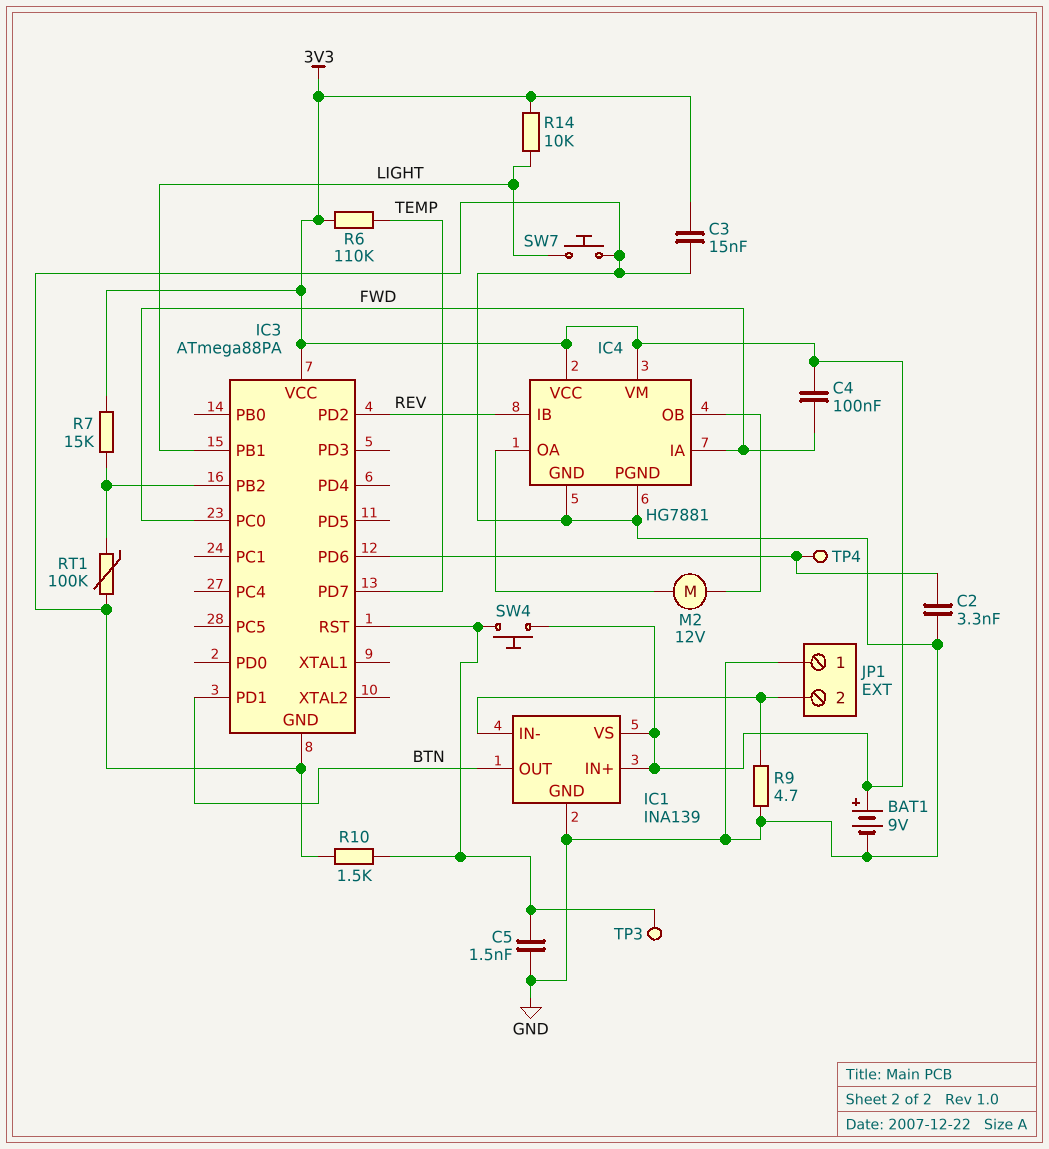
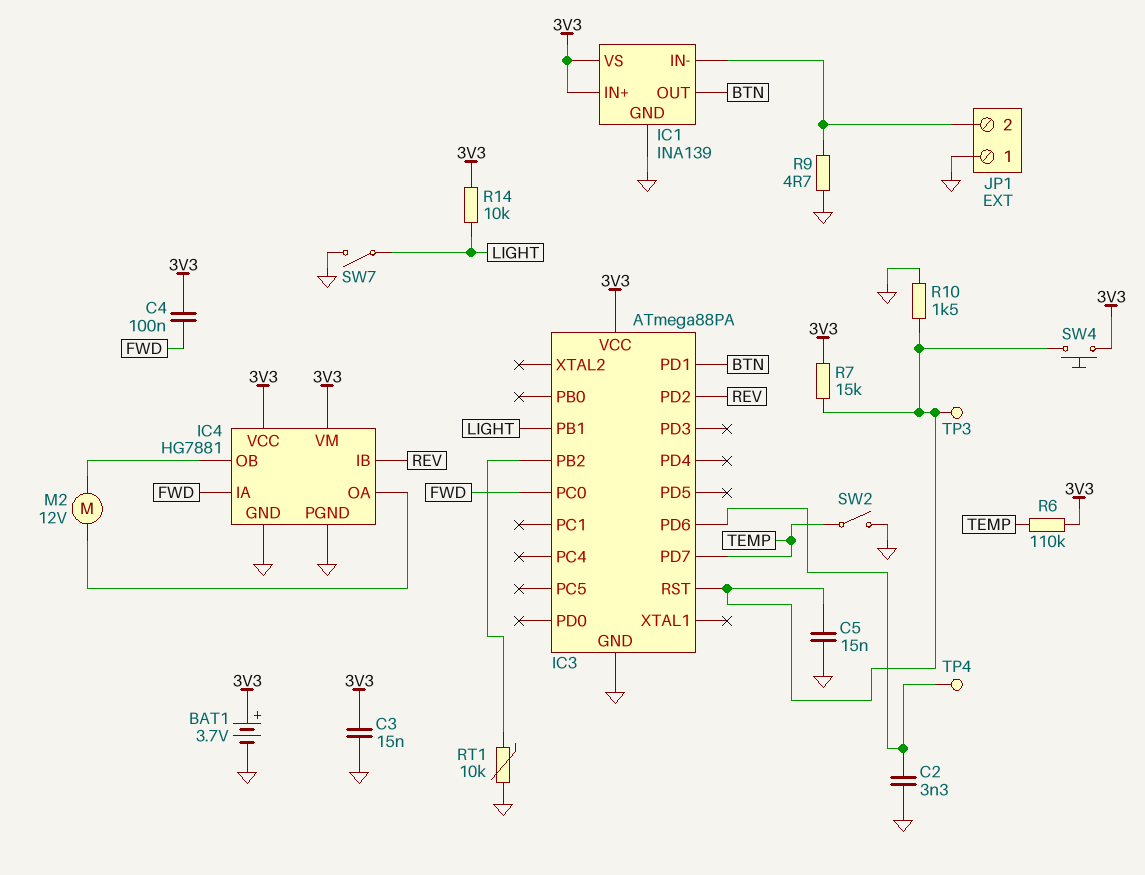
BAT1: 9V (plus 3V3, minus GND) -> 3.7V (plus 3V3, minus GND)
C5: 1.5nF (GND, IC3/RST) -> 15nF (GND, IC3/RST)
R7: 15k (3V3, IC3/PB2) -> 15k (3V3, IC3/RST)
RT1: 100k (GND, IC3/PB2) -> 10k (GND, IC3/PB2)
SW2: none -> switch (GND, TEMP)
SW7: button (GND, LIGHT) -> switch (GND, LIGHT)

